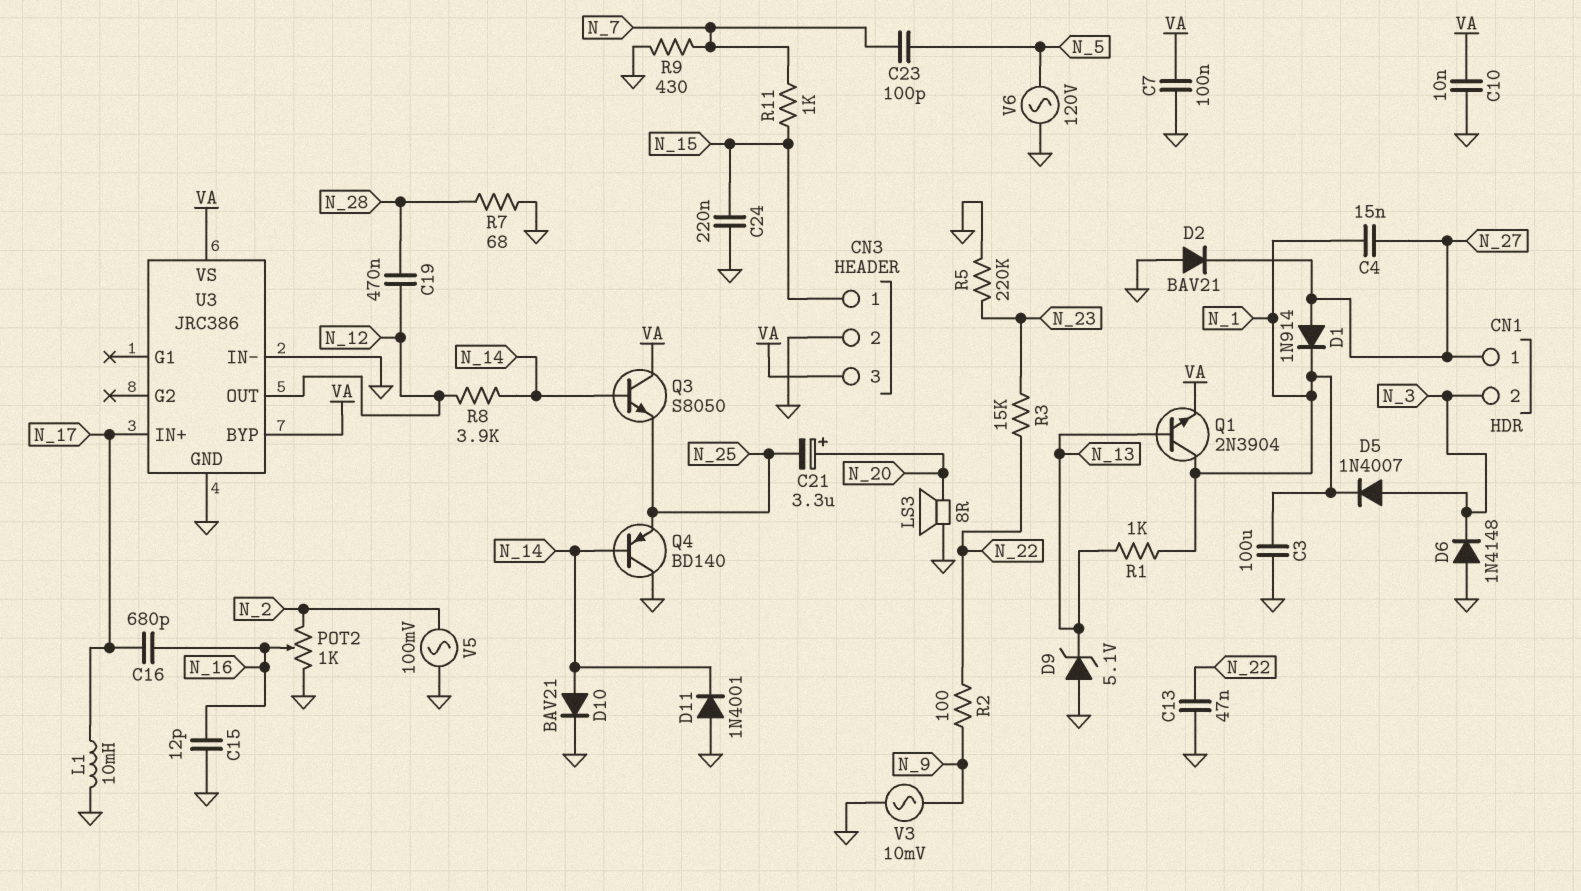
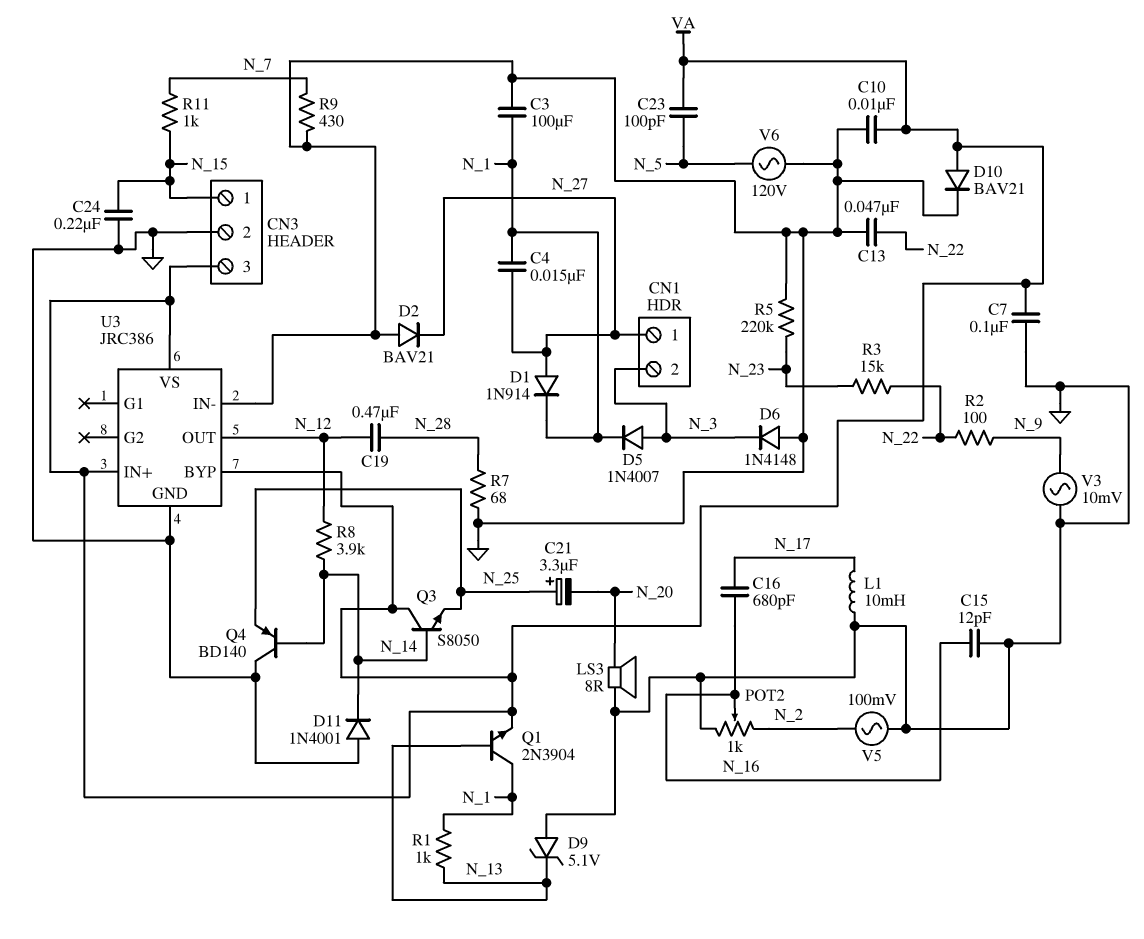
C21: 3.3uF (plus N_20, minus N_25) -> 3.3uF (plus N_25, minus N_20)
C23: 100pF (N_5, N_7) -> 100pF (N_5, VA)
D10: diode BAV21 (A N_14, K GND) -> diode BAV21 (A VA, K GND)
U3 pin IN+: N_17 -> VA

